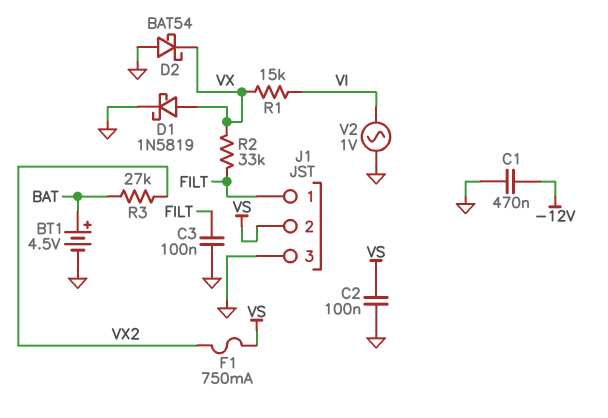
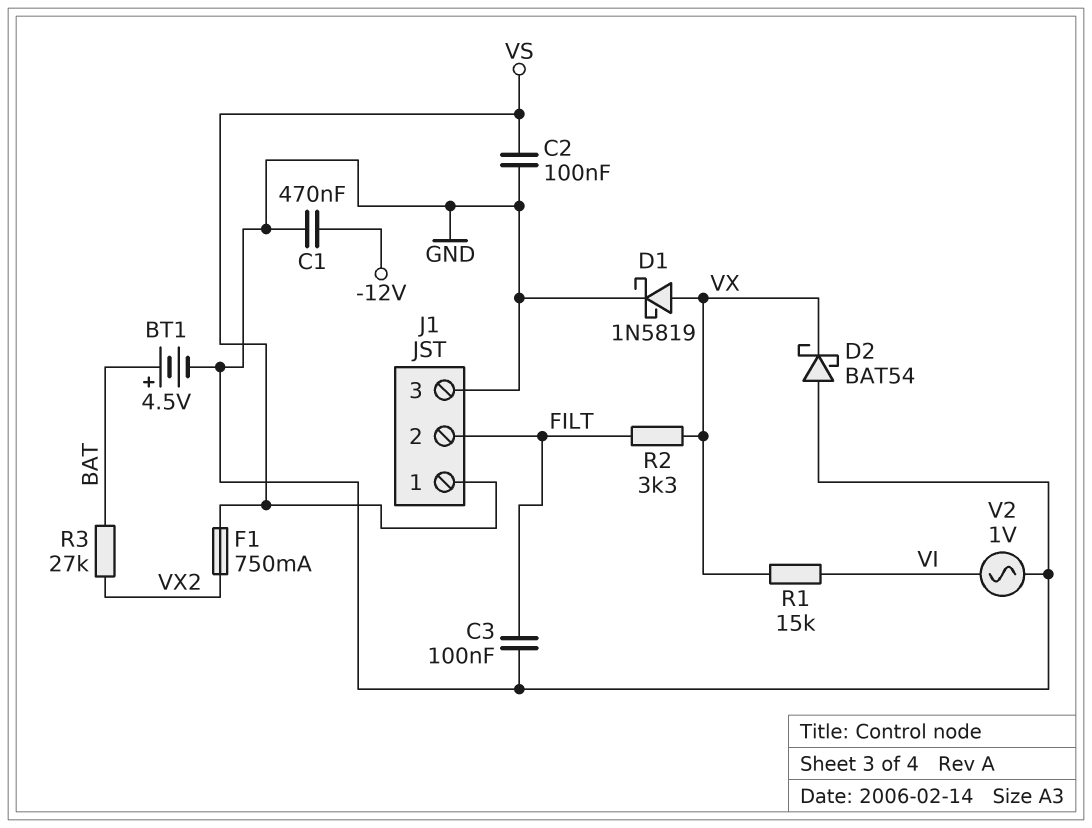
J1 pin 1: FILT -> VS
J1 pin 2: VS -> FILT
R2: 33k (FILT, VX) -> 3.3k (FILT, VX)

